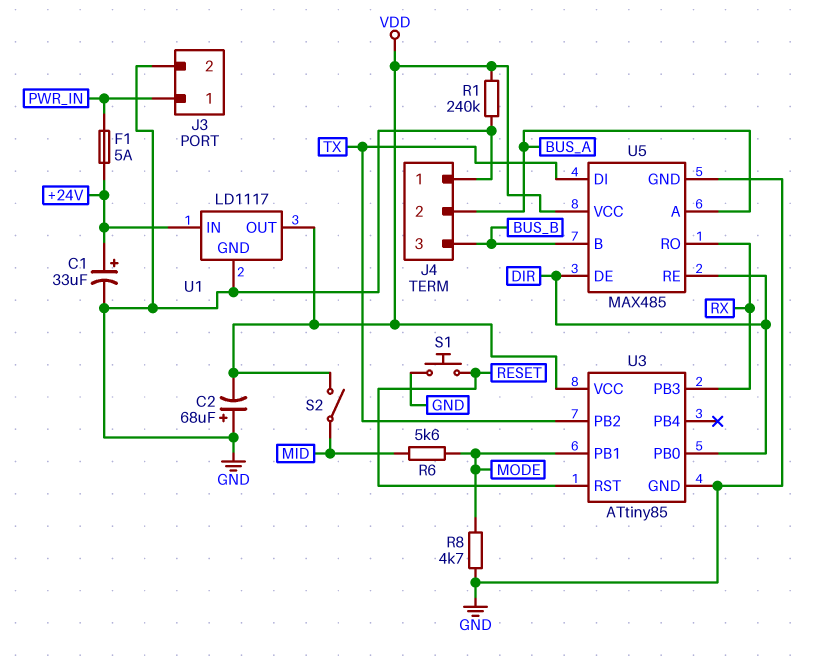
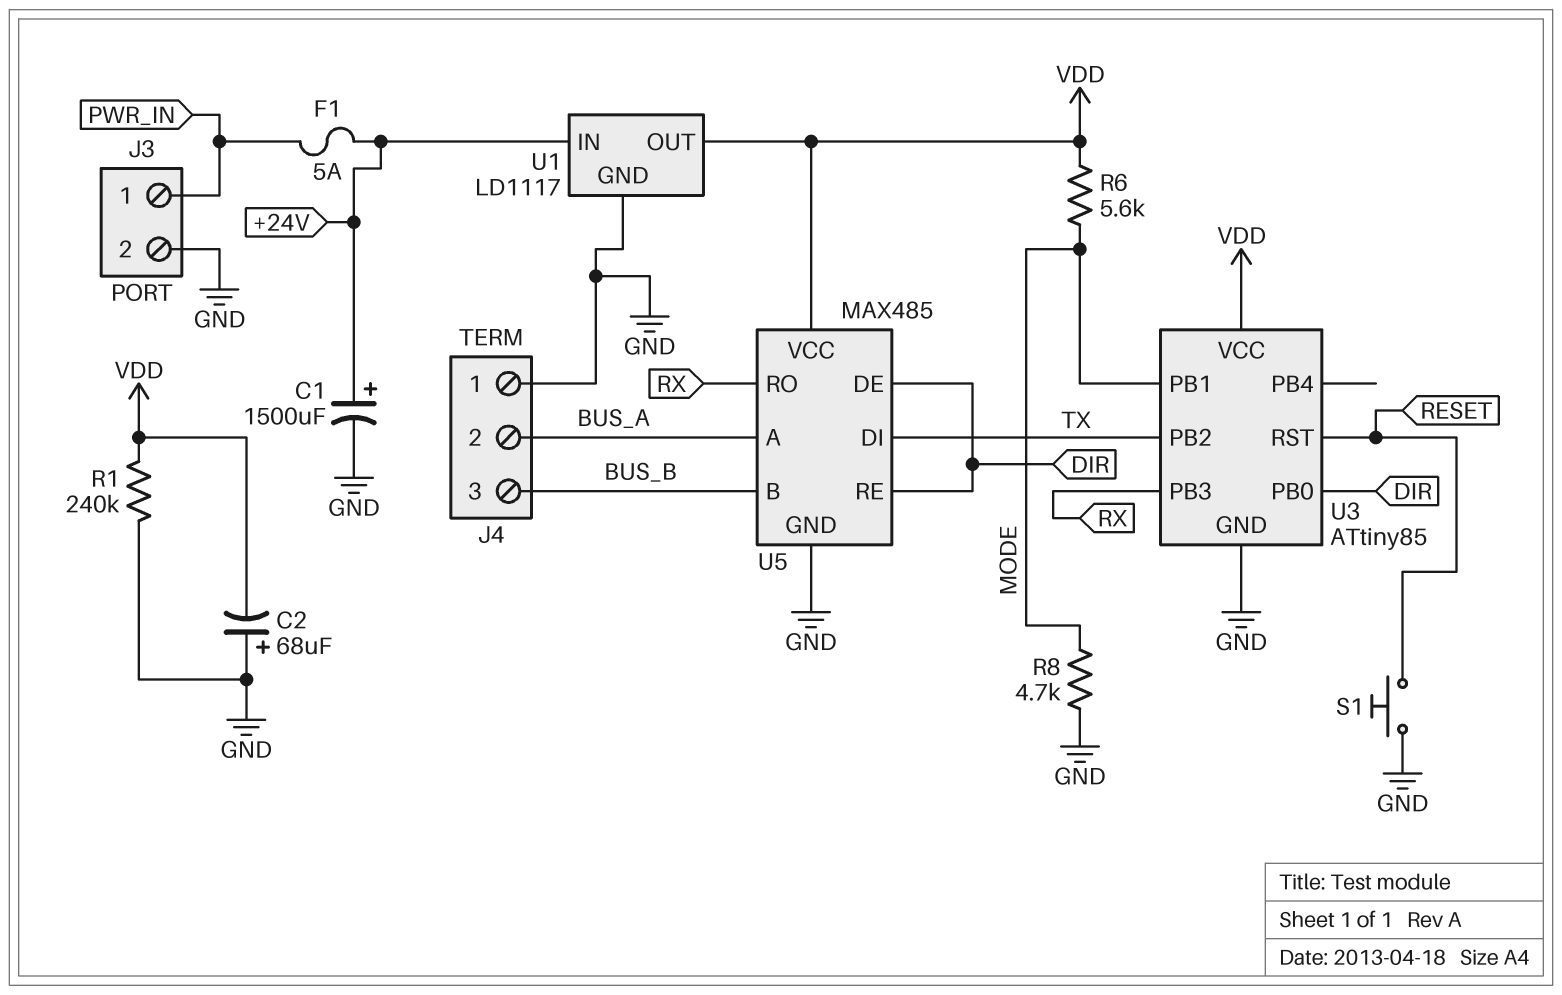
C1: 33uF (plus +24V, minus GND) -> 1500uF (plus +24V, minus GND)
R6: 5.6k (MID, MODE) -> 5.6k (MODE, VDD)
S2: switch (MID, VDD) -> none

